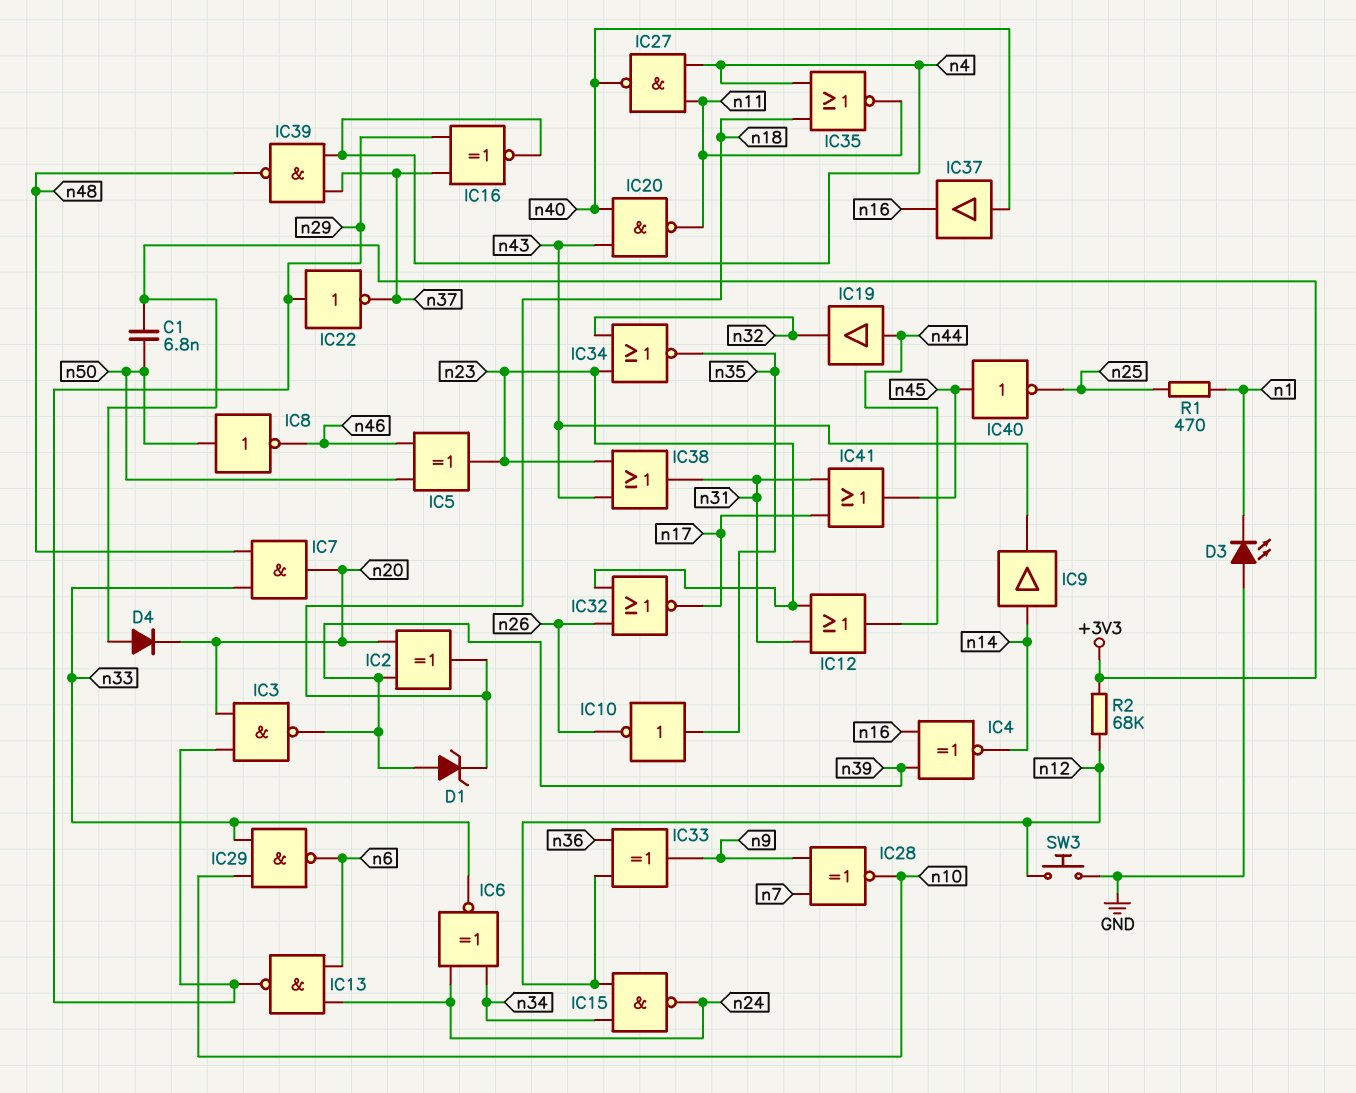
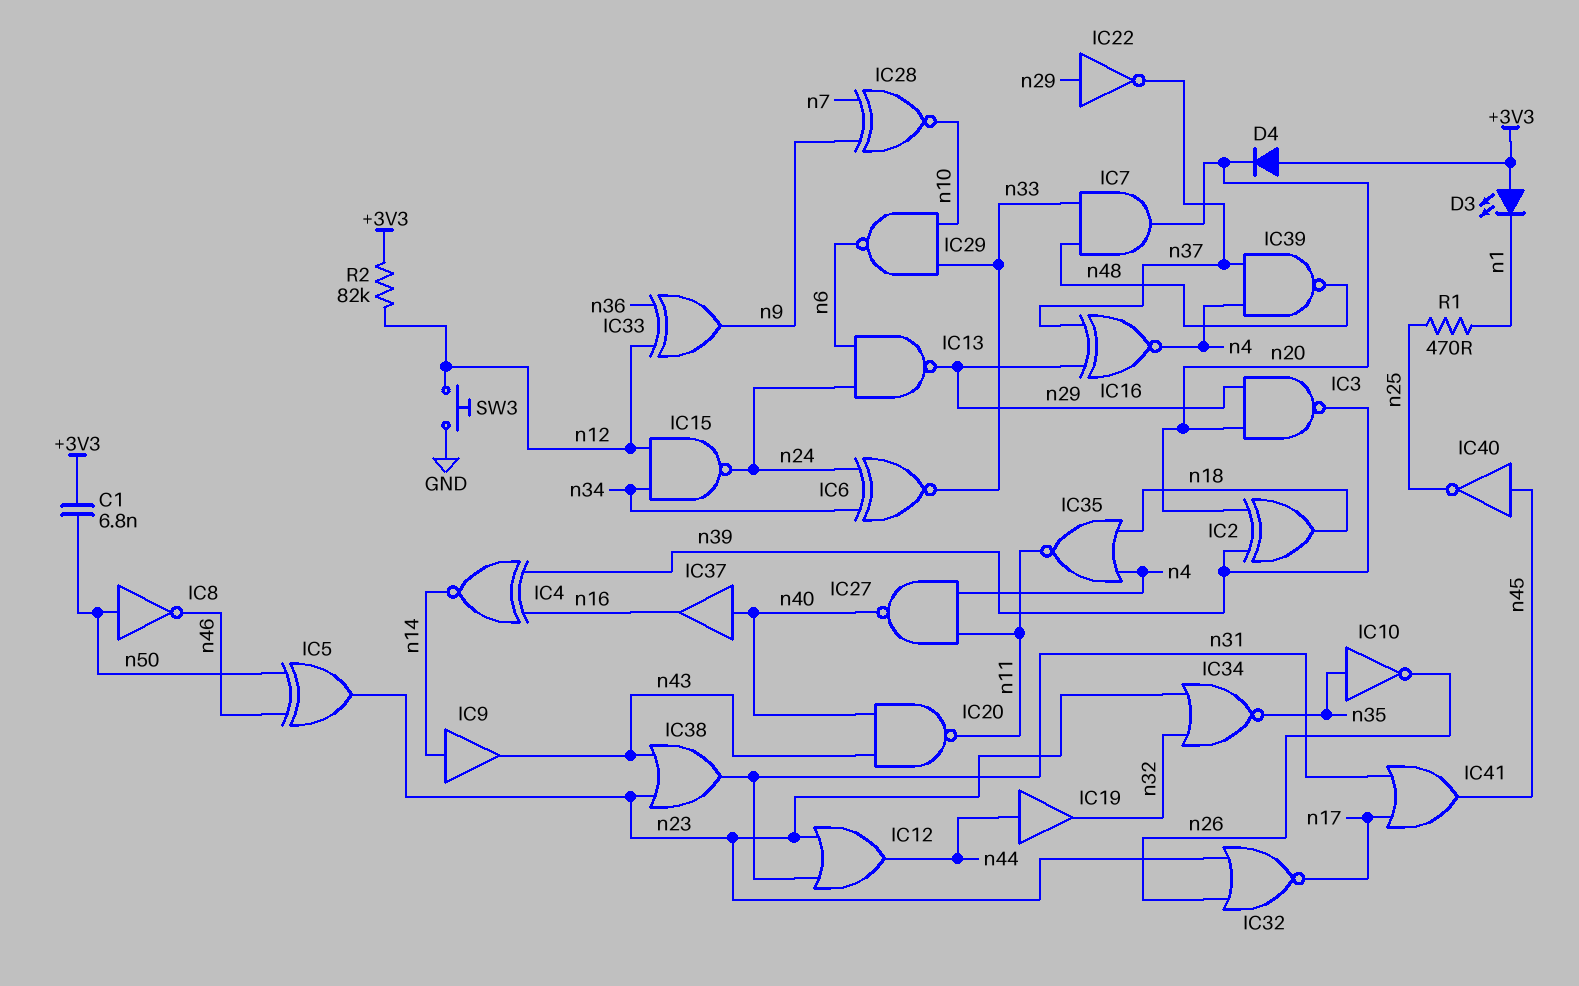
D1: zener (A n39, K n18) -> none
D3: LED (A GND, K n1) -> LED (A +3V3, K n1)
R2: 68k (+3V3, n12) -> 82k (+3V3, n12)

